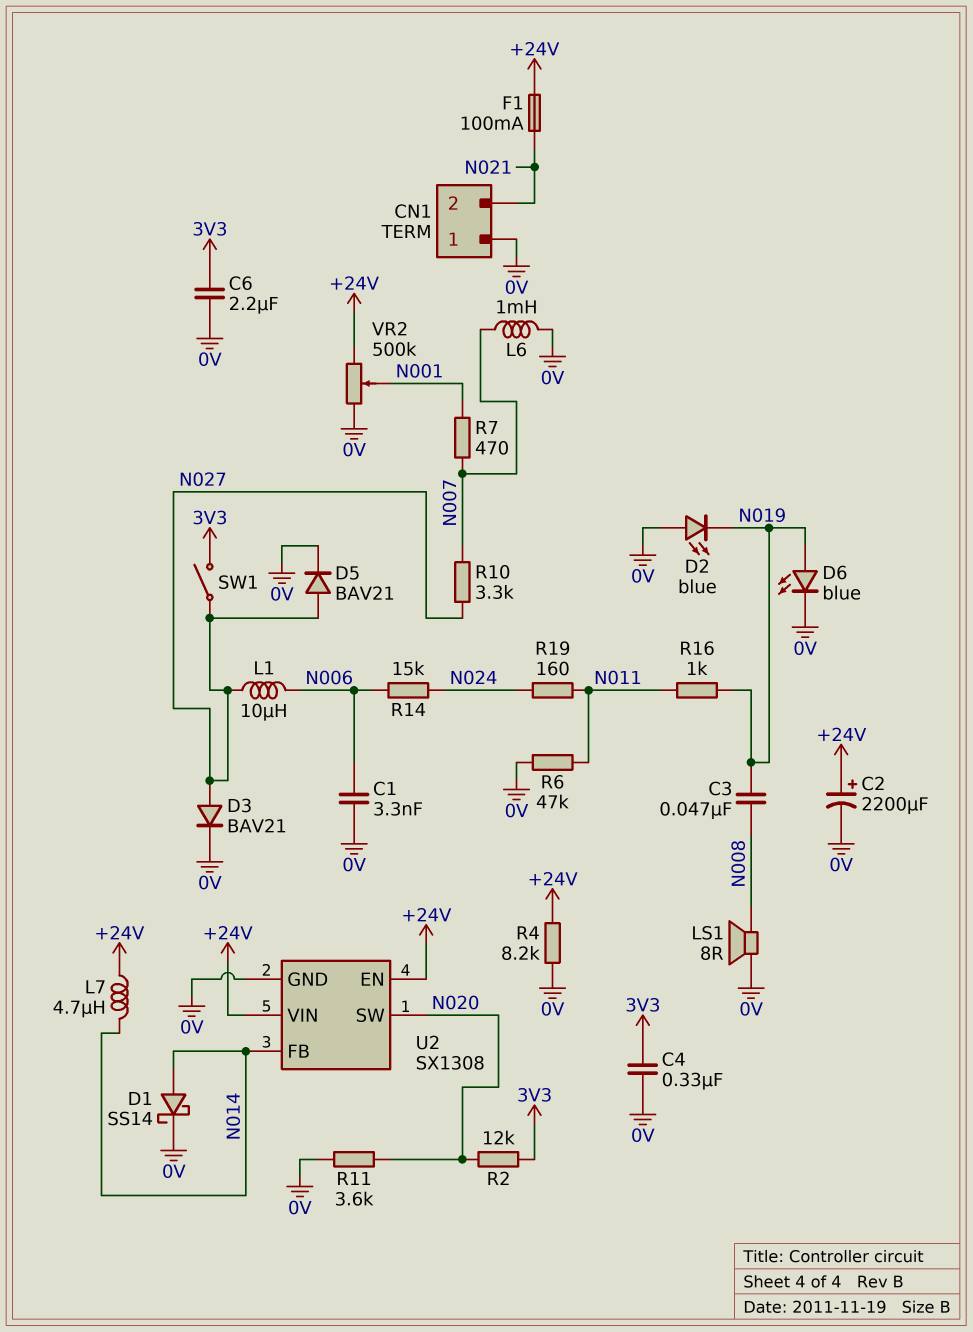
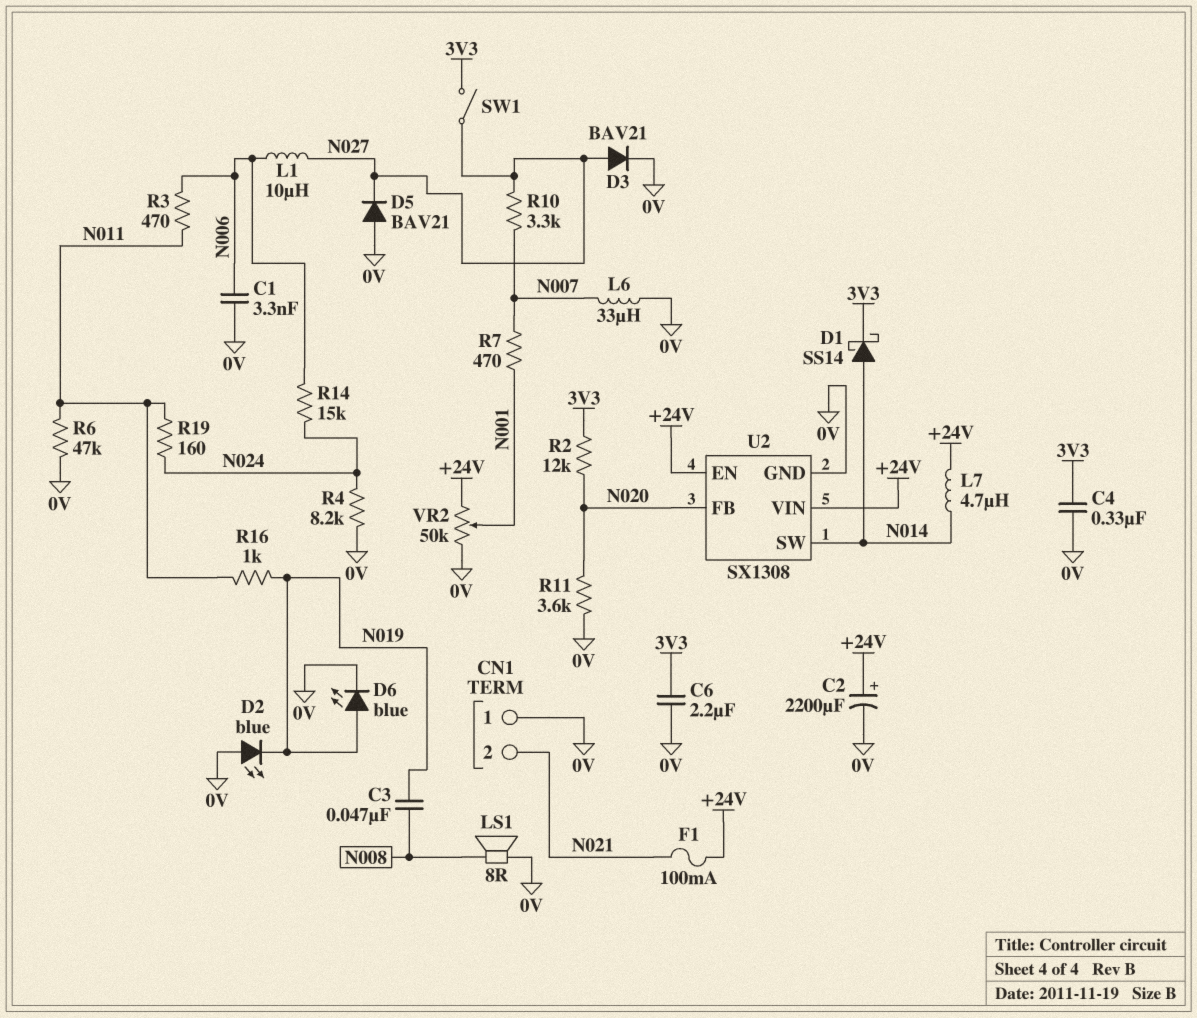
D1: schottky SS14 (A N014, K 0V) -> schottky SS14 (A N014, K 3V3)
D5: diode BAV21 (A N027, K 0V) -> diode BAV21 (A 0V, K N027)
L6: 1mH (0V, N007) -> 33uH (0V, N007)
R3: none -> 470 (N006, N011)
R4: 8.2k (+24V, 0V) -> 8.2k (0V, N024)
U2 pin FB: N014 -> N020
U2 pin SW: N020 -> N014
VR2: 500k (+24V, 0V, wiper N001) -> 50k (+24V, 0V, wiper N001)

